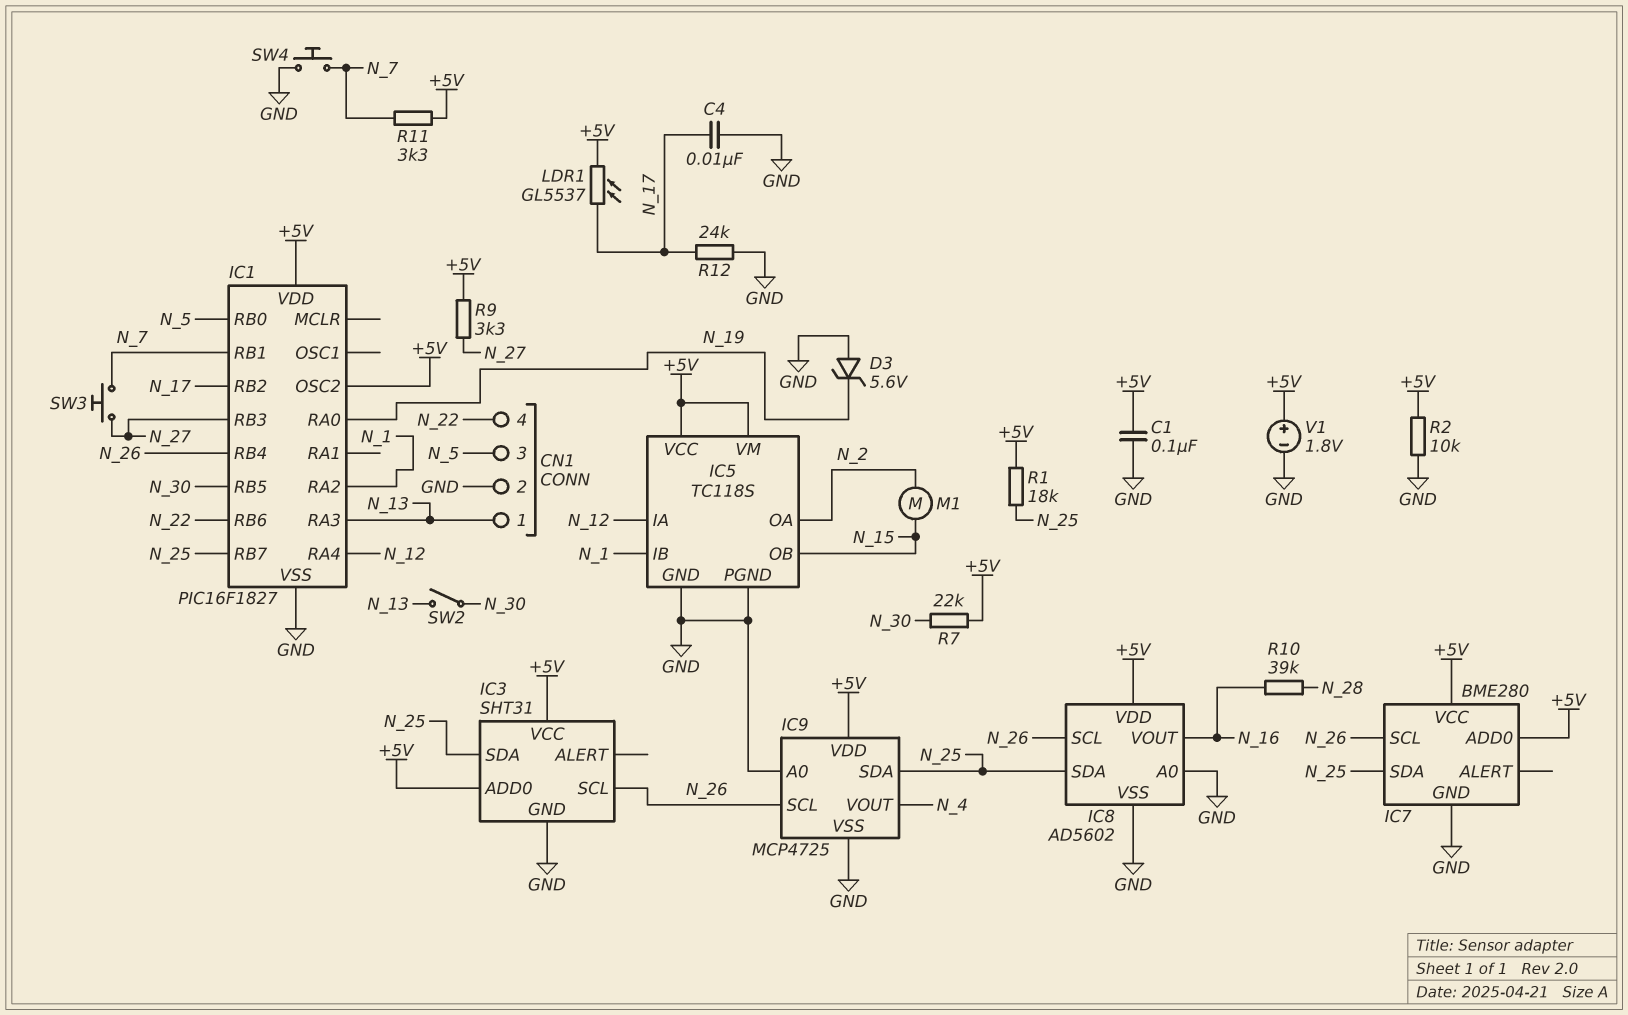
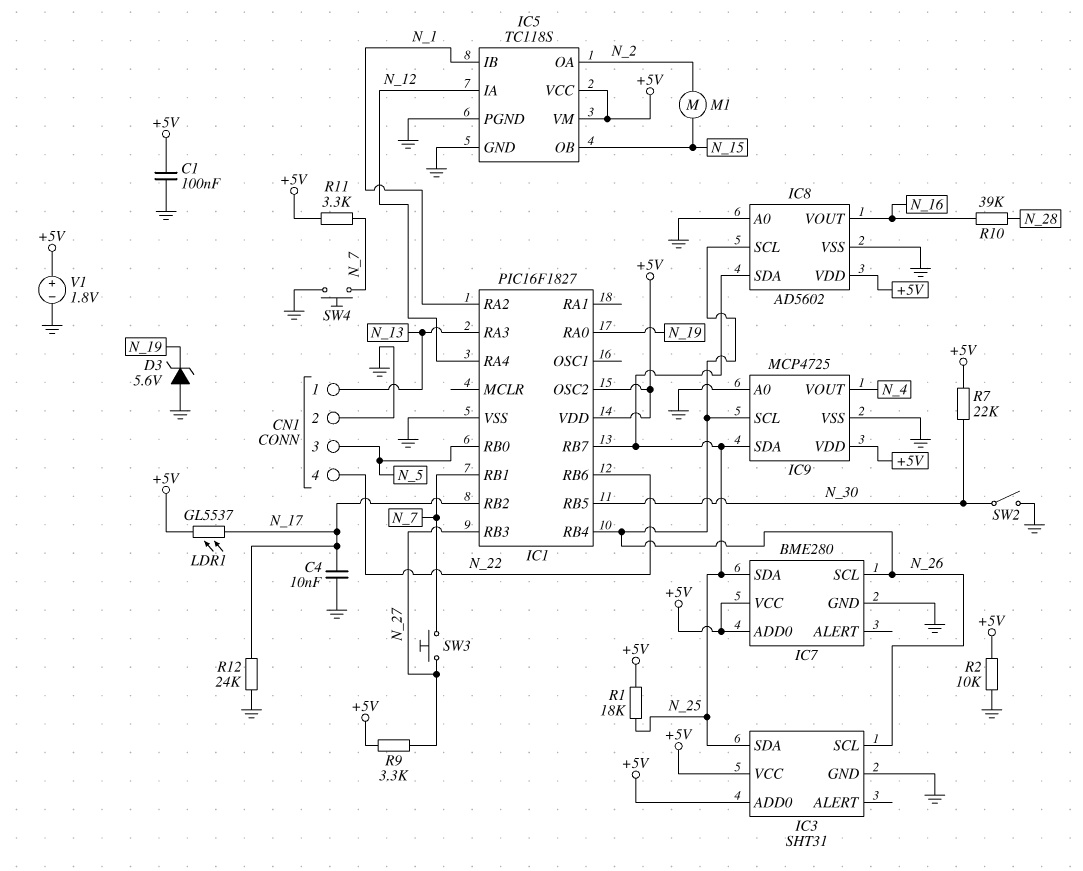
SW2: switch (N_13, N_30) -> switch (GND, N_30)

